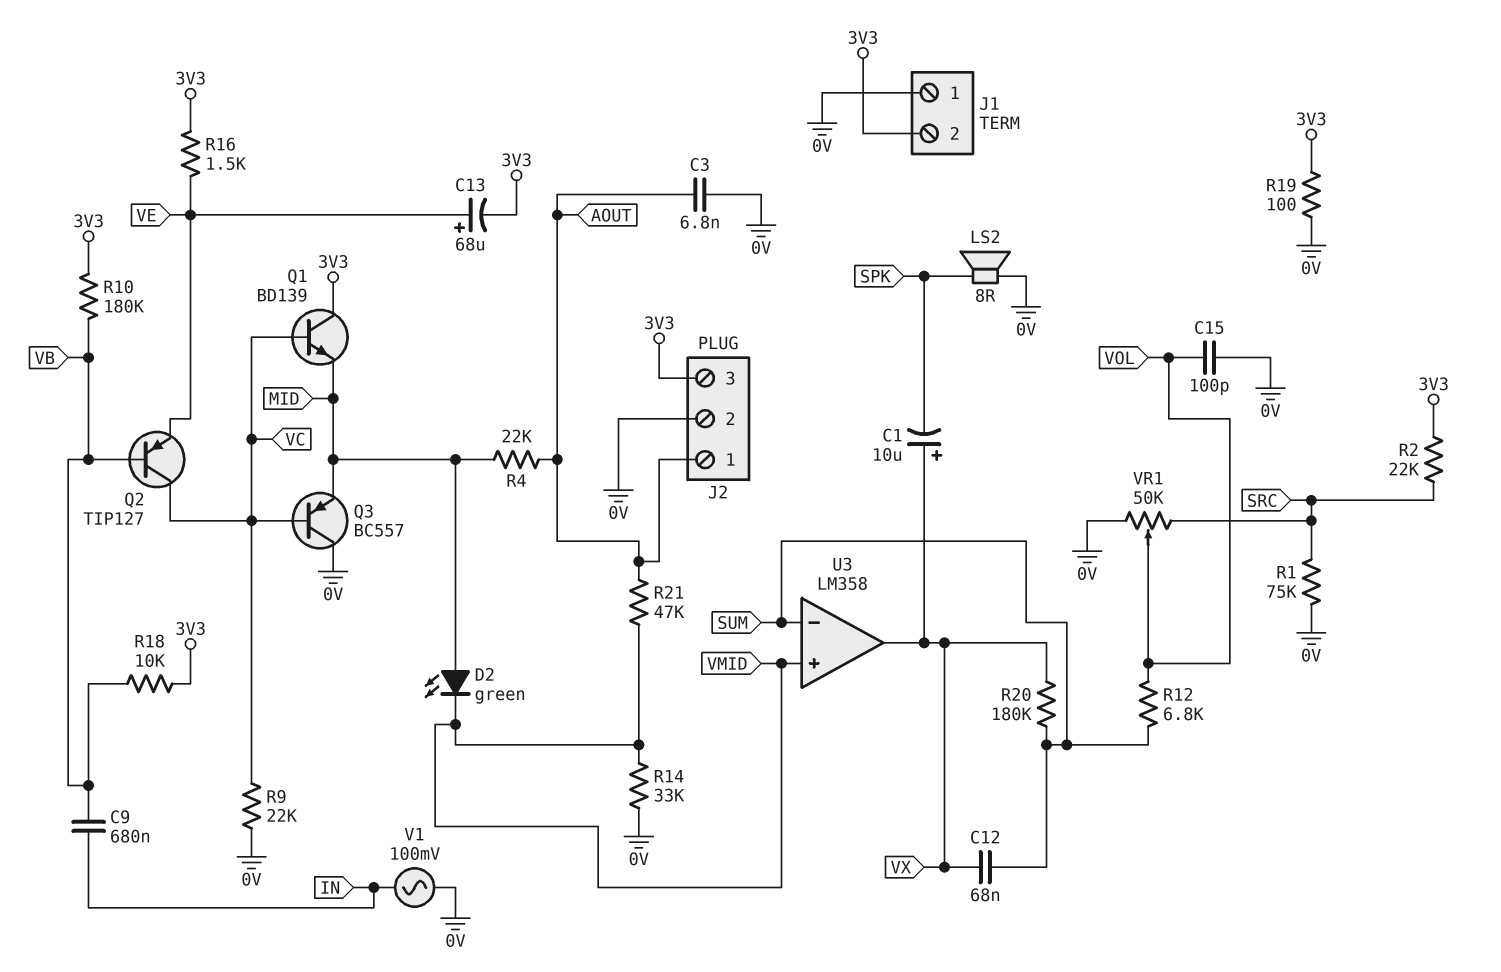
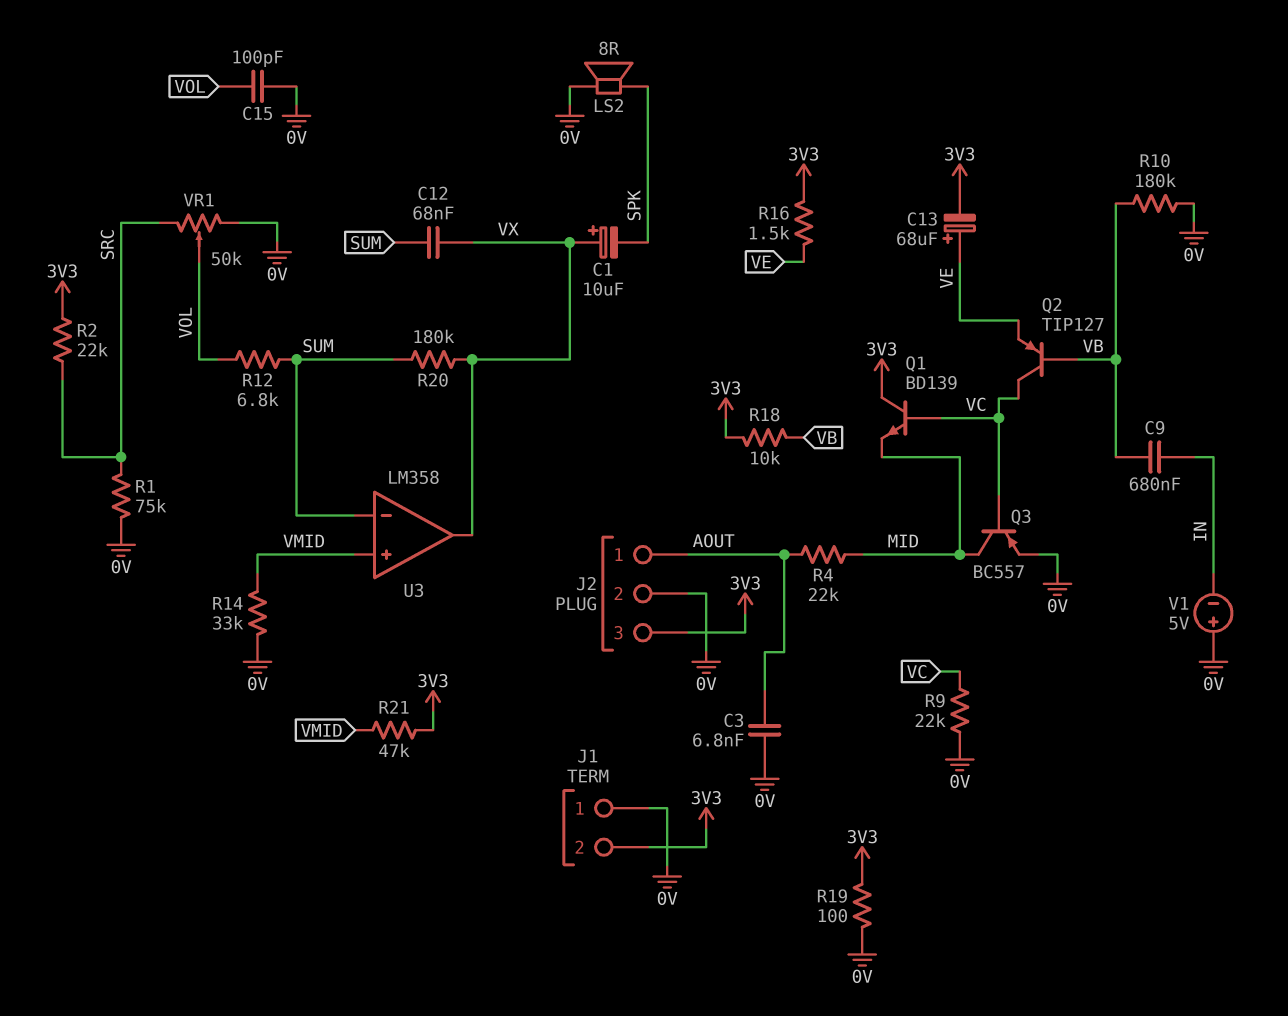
D2: LED green (A MID, K VMID) -> none
Q3: PNP BC557 (B VC, C 0V, E MID) -> PNP BC557 (B VC, C MID, E 0V)
R10: 180k (3V3, VB) -> 180k (0V, VB)
R21: 47k (AOUT, VMID) -> 47k (3V3, VMID)
V1: AC 100mV (0V, IN) -> 5V (plus 0V, minus IN)

